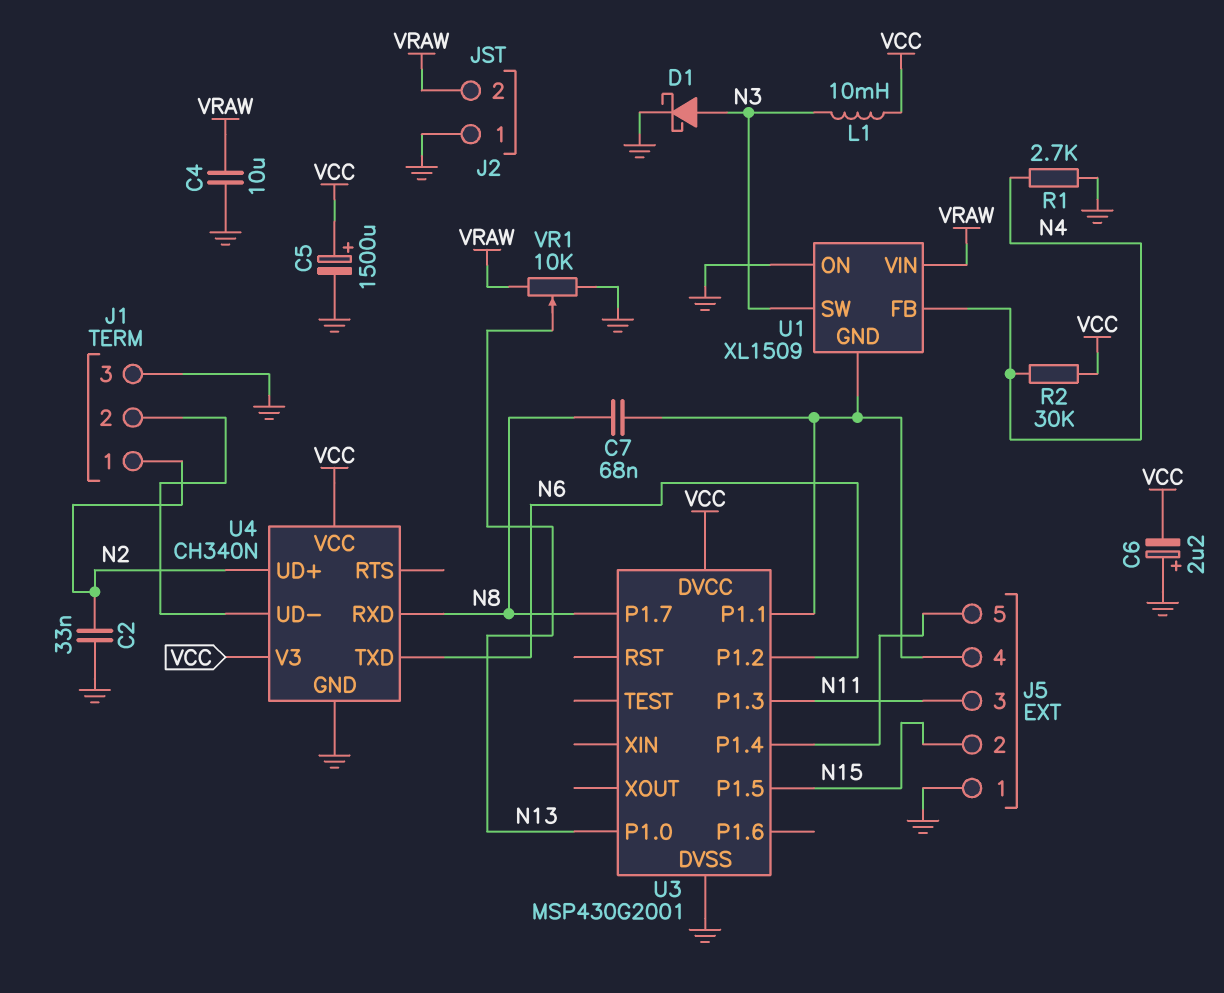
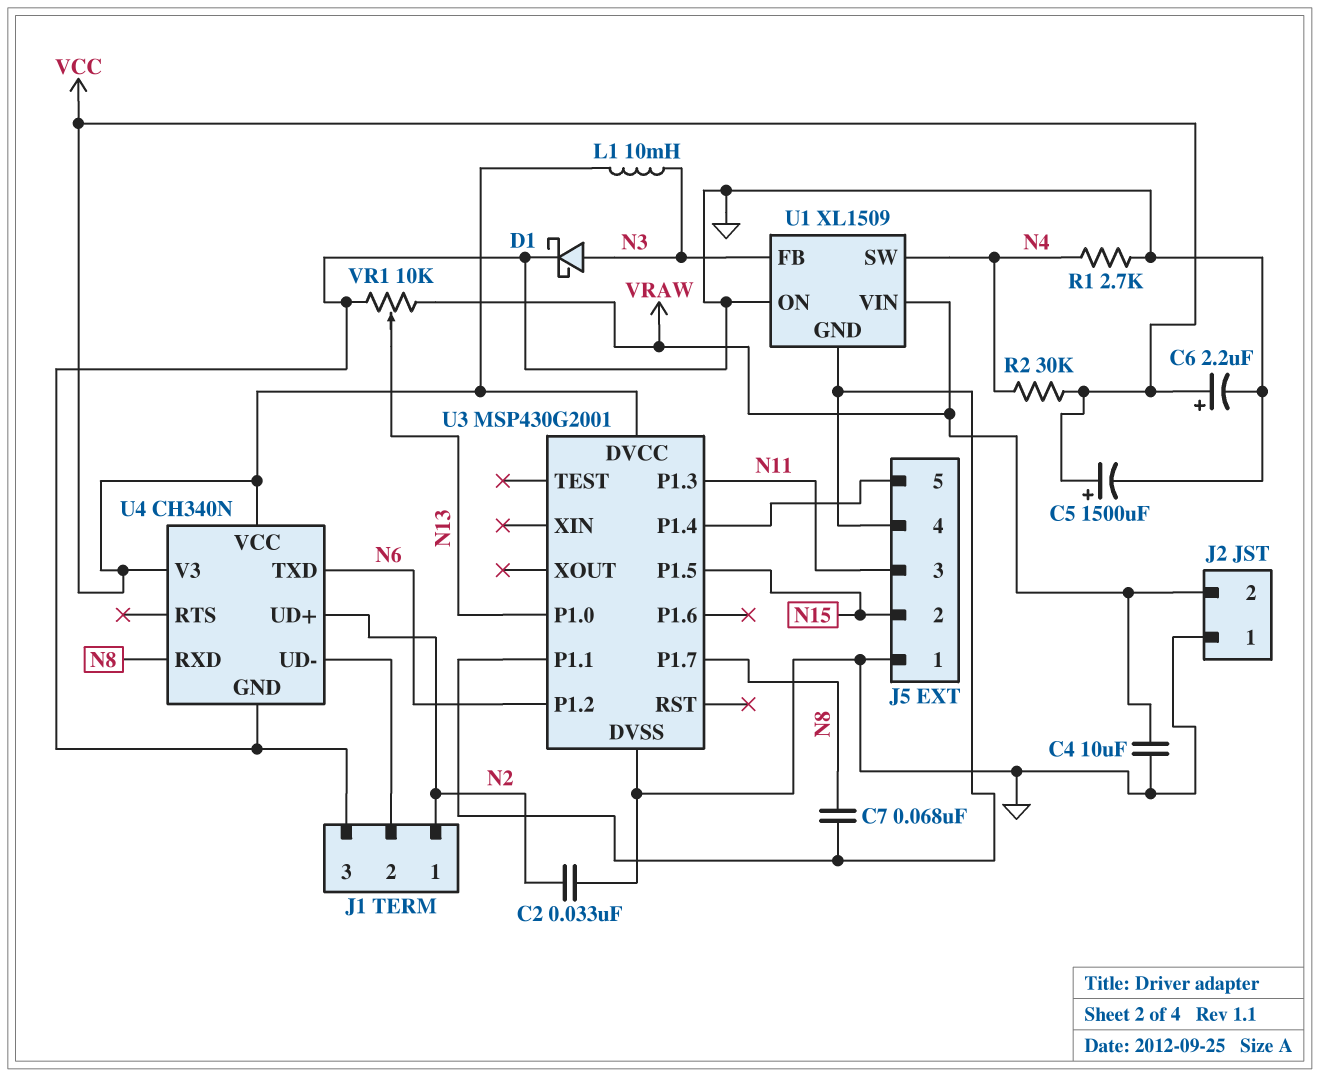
C6: 2.2uF (plus GND, minus VCC) -> 2.2uF (plus VCC, minus GND)
U1 pin FB: N4 -> N3
U1 pin SW: N3 -> N4

